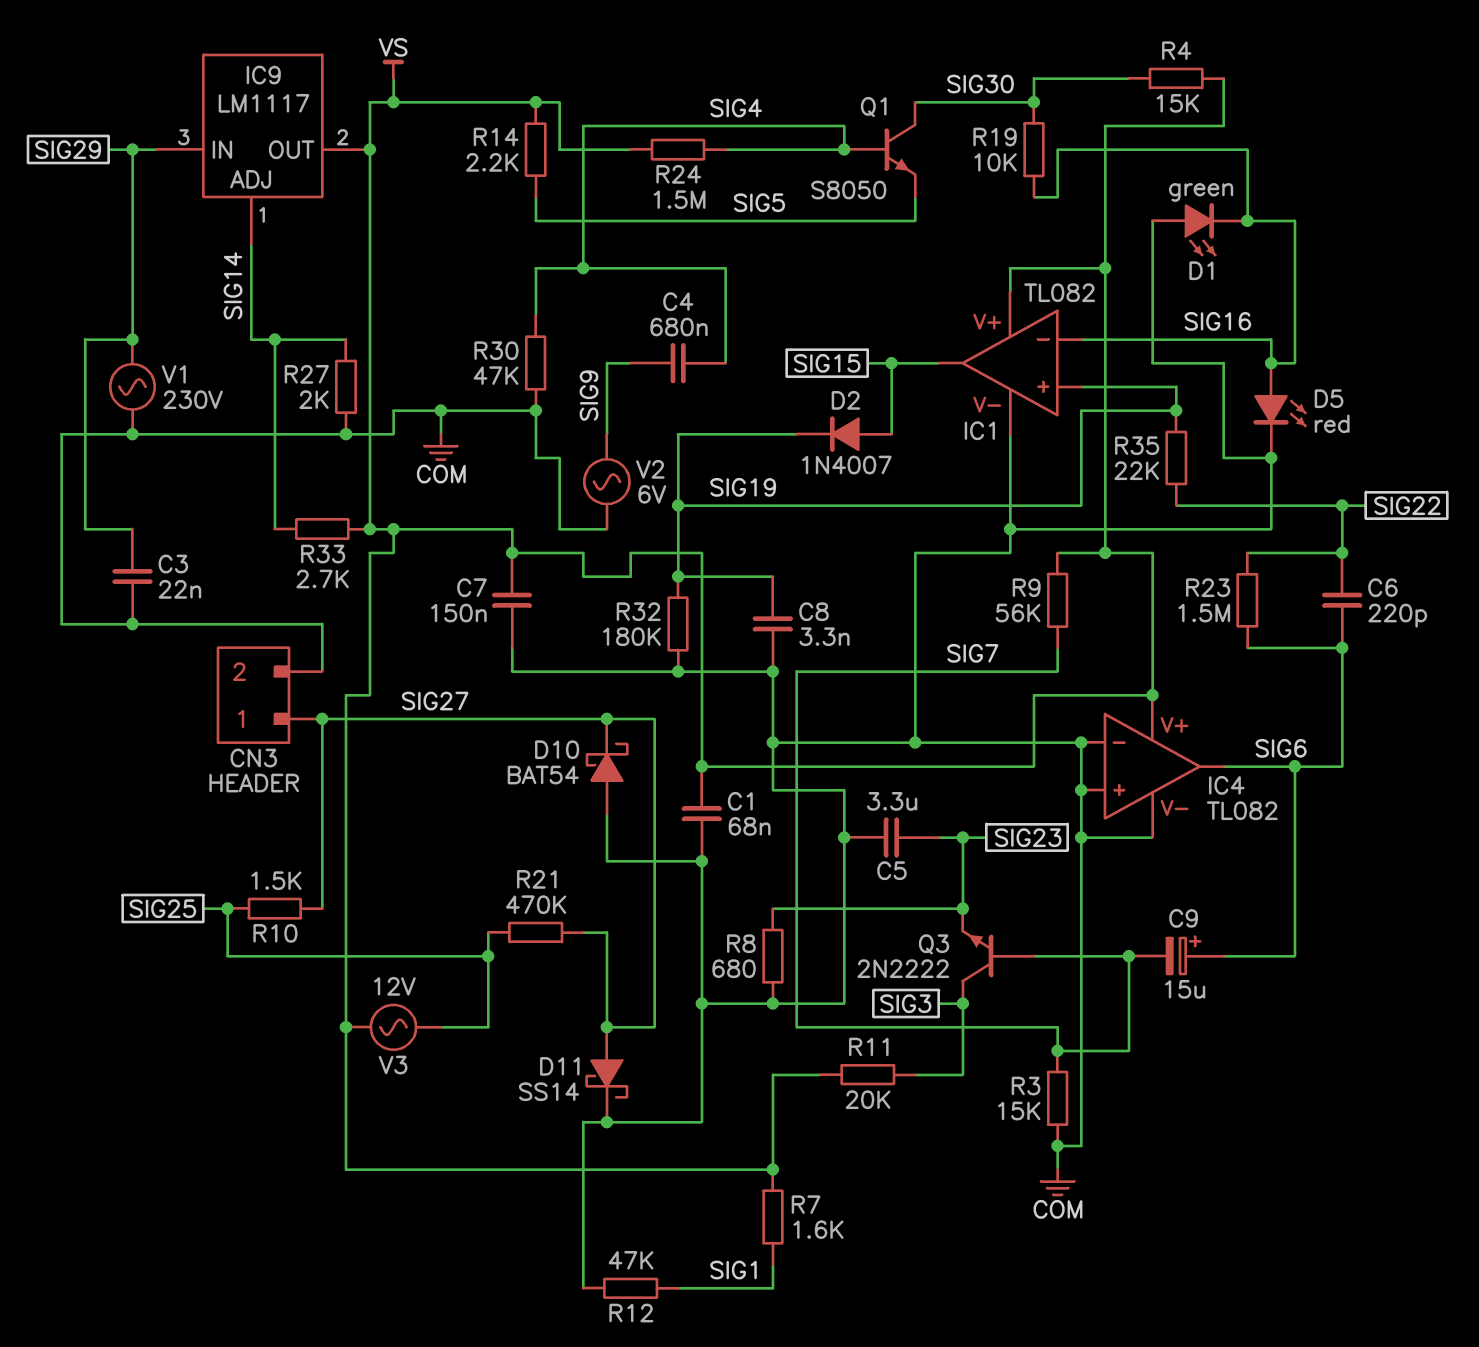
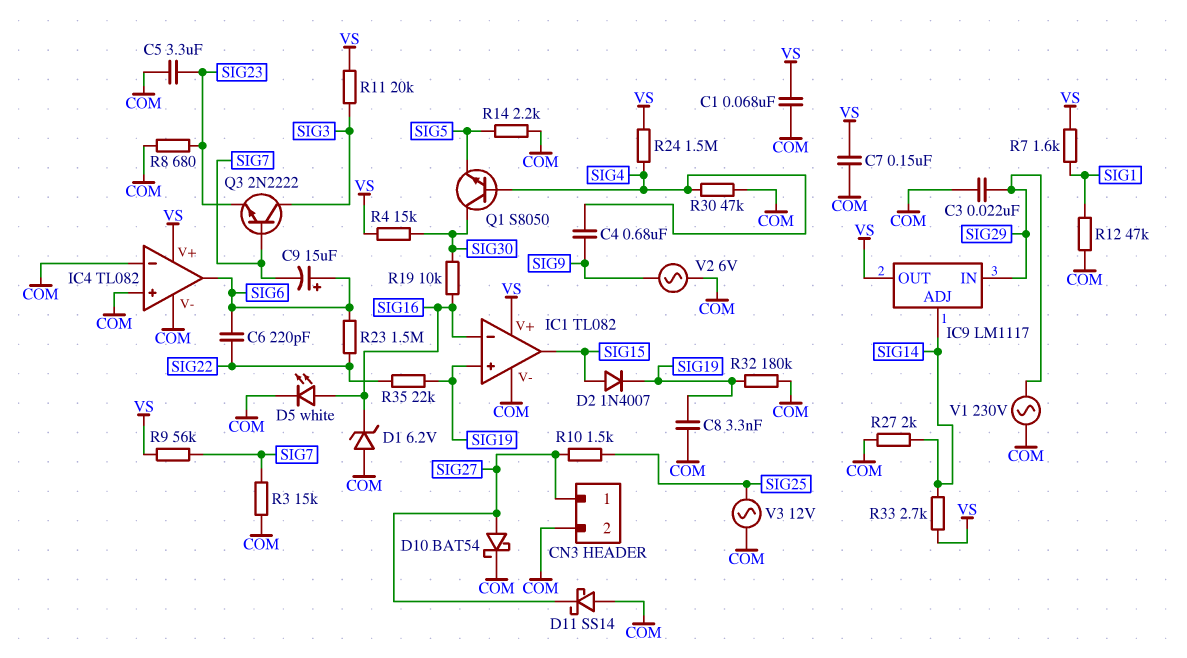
D1: LED green (A COM, K SIG16) -> zener 6.2V (A COM, K SIG16)
D5: LED red (A SIG16, K COM) -> LED white (A SIG16, K COM)
D10: schottky BAT54 (A COM, K SIG27) -> schottky BAT54 (A SIG27, K COM)
D11: schottky SS14 (A SIG27, K COM) -> schottky SS14 (A COM, K SIG27)
R14: 2.2k (SIG5, VS) -> 2.2k (COM, SIG5)
R21: 470k (SIG25, SIG27) -> none
V3: AC 12V (SIG25, VS) -> AC 12V (COM, SIG25)

